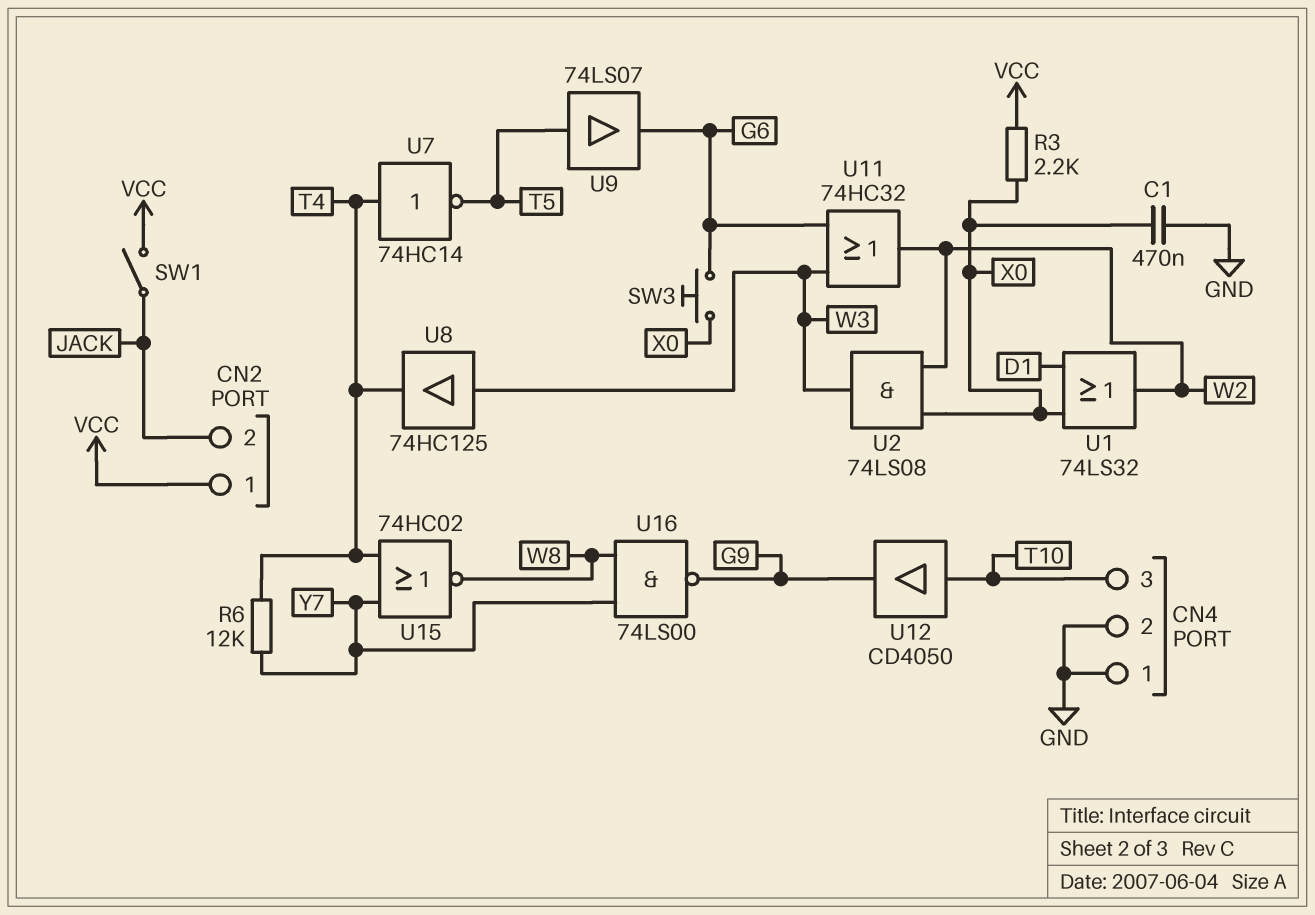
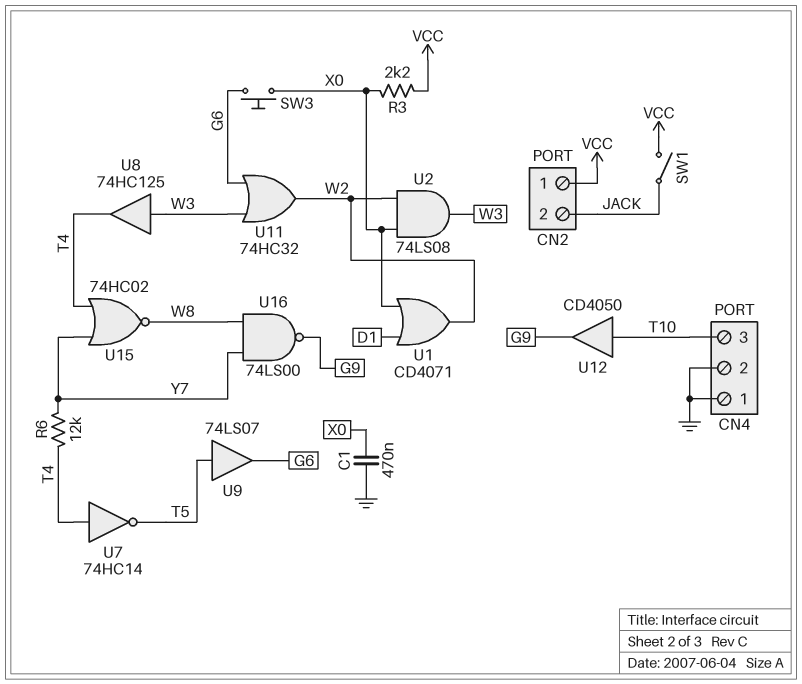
U1: OR 74LS32 (in D1, in X0, out W2) -> OR CD4071 (in D1, in X0, out W2)

